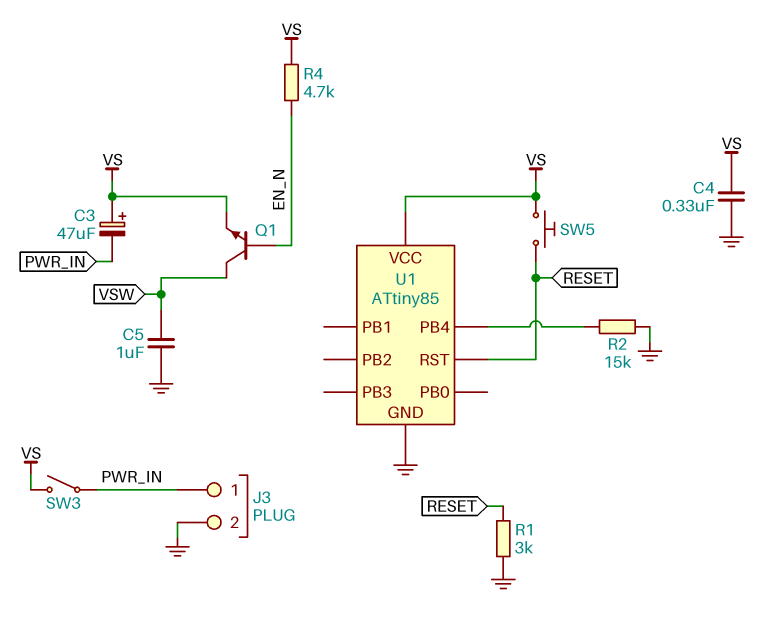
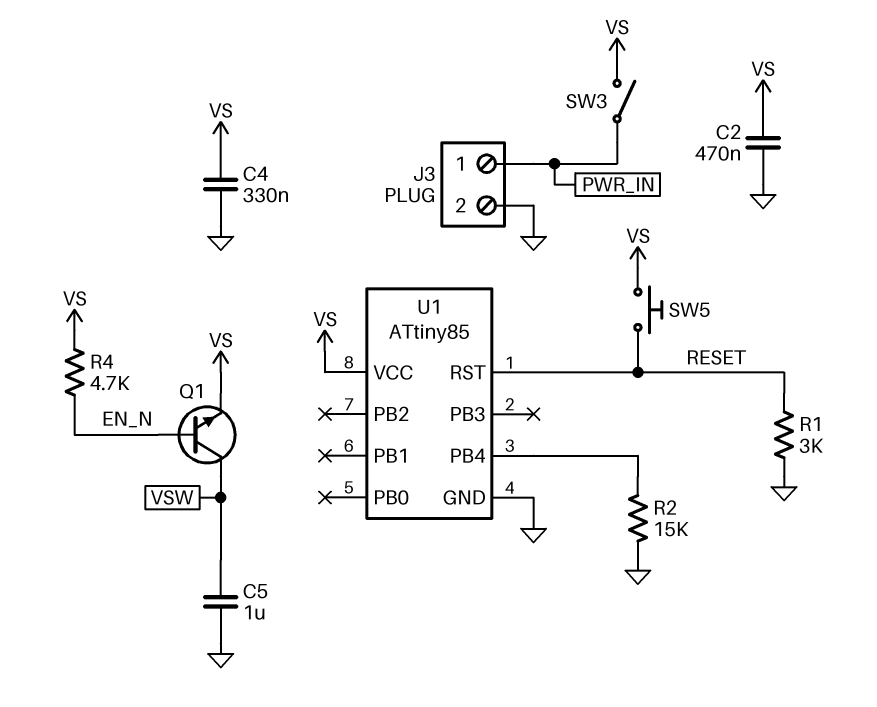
C2: none -> 470nF (GND, VS)
C3: 47uF (plus VS, minus PWR_IN) -> none

